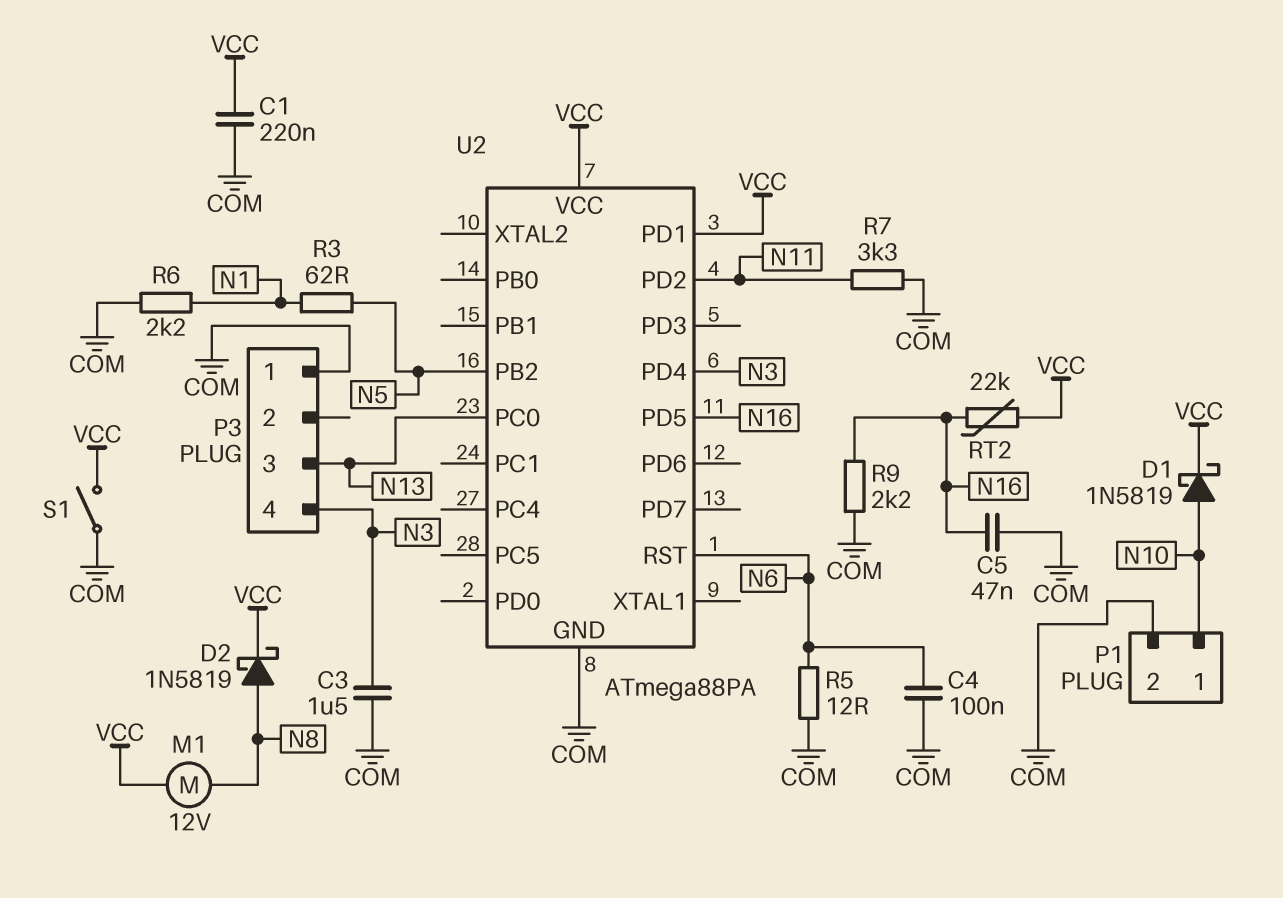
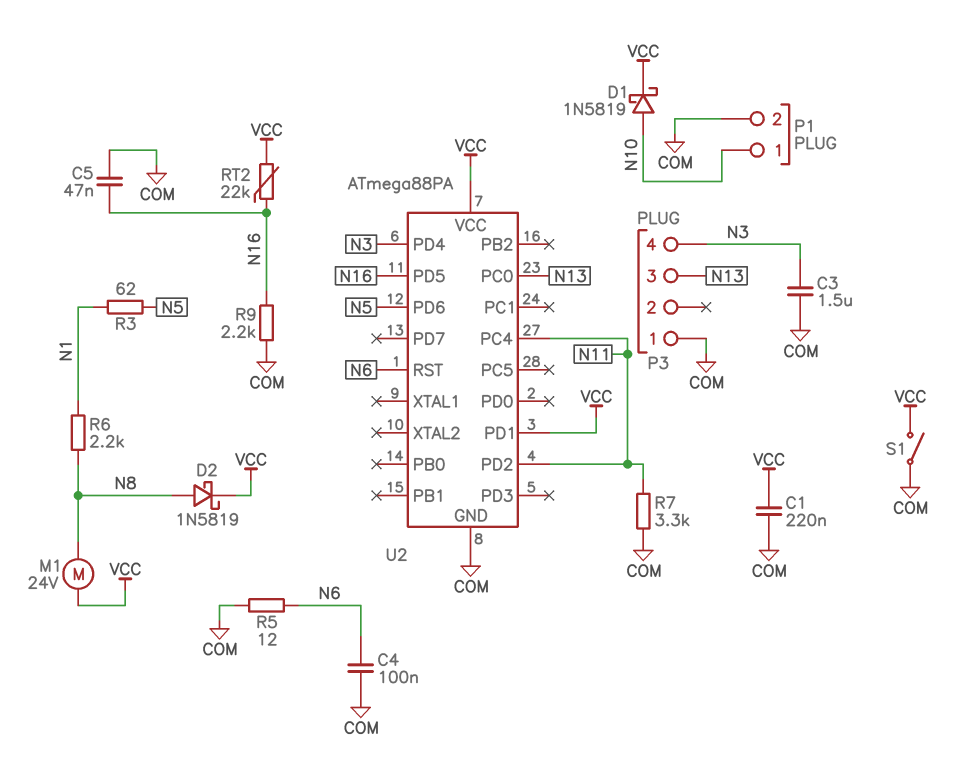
M1: motor 12V (N8, VCC) -> motor 24V (N8, VCC)
R6: 2.2k (COM, N1) -> 2.2k (N1, N8)
U2 pin PB2: N5 -> none
U2 pin PC4: none -> N11
U2 pin PD6: none -> N5

